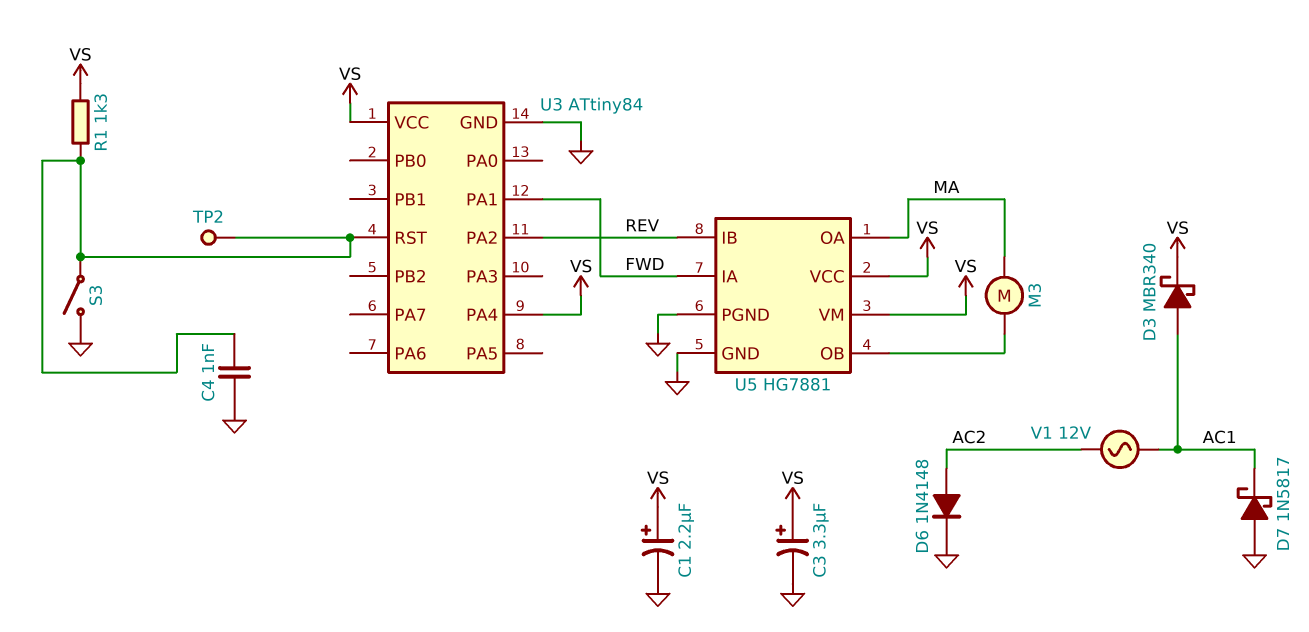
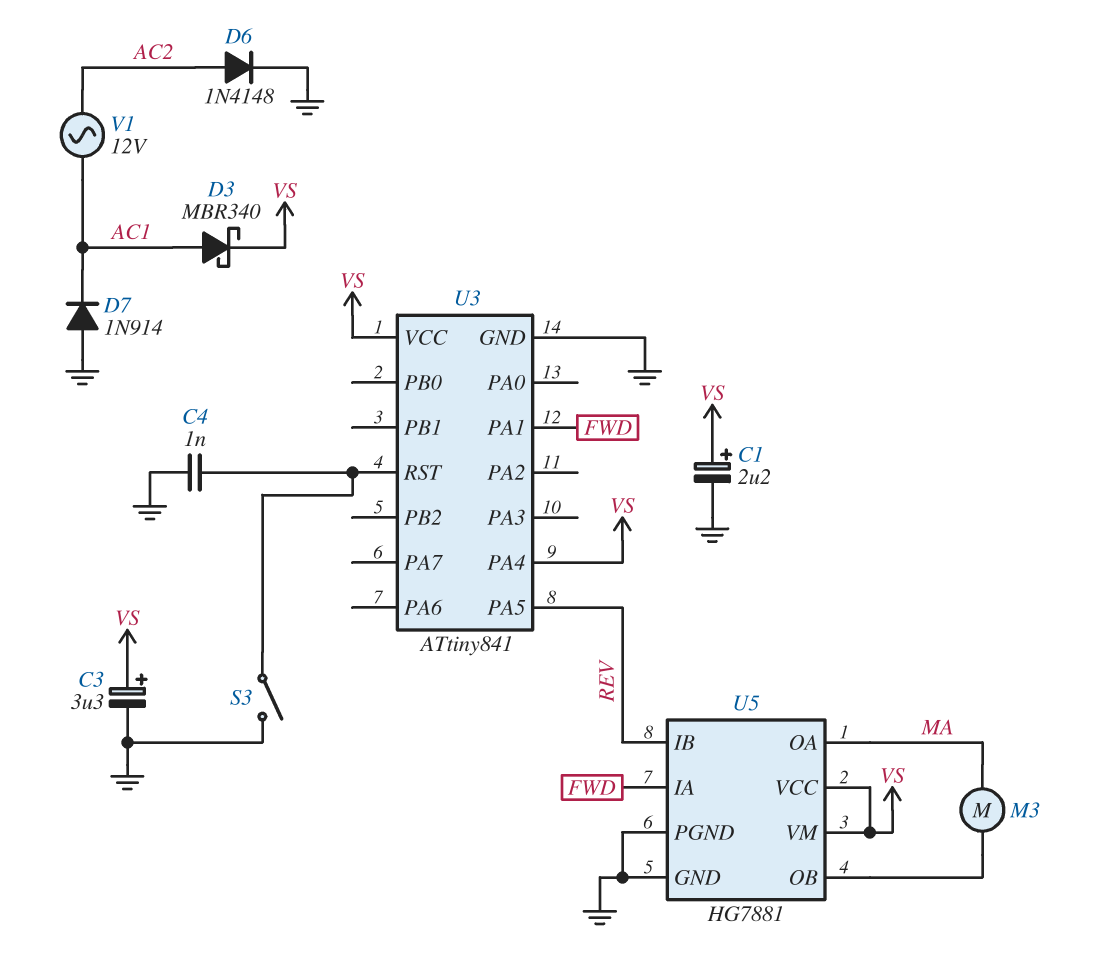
D7: schottky 1N5817 (A GND, K AC1) -> diode 1N914 (A GND, K AC1)
R1: 1.3k (U3/RST, VS) -> none
TP2: test point (U3/RST) -> none
U3: ATtiny84 -> ATtiny841
U3 pin PA2: REV -> none
U3 pin PA5: none -> REV

